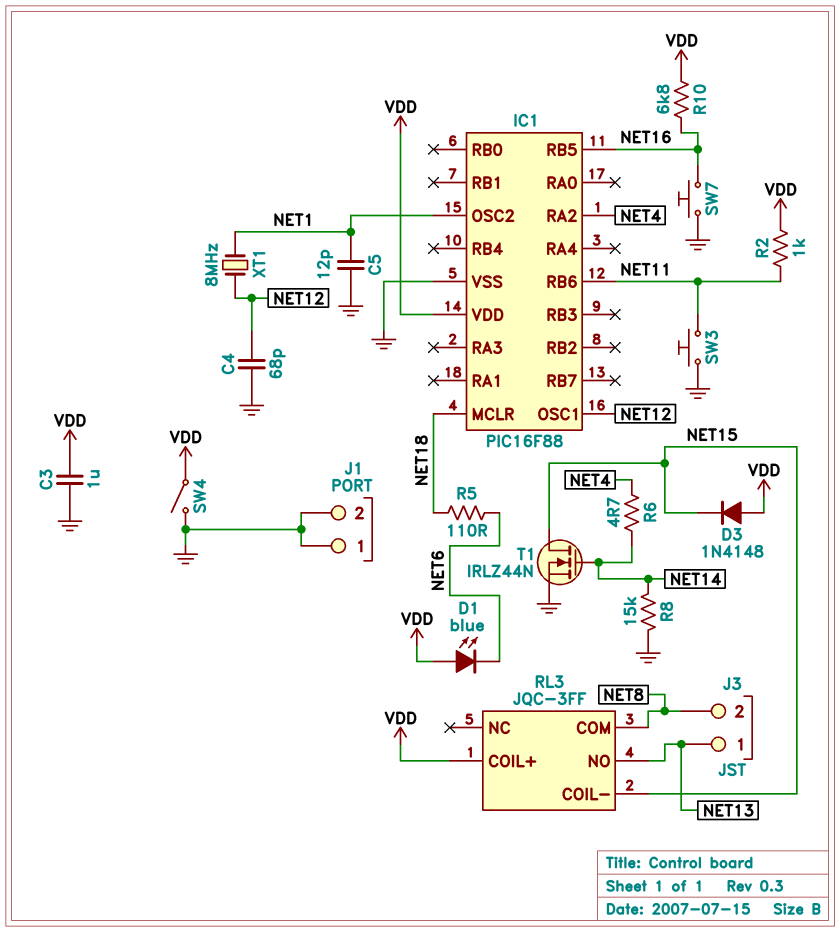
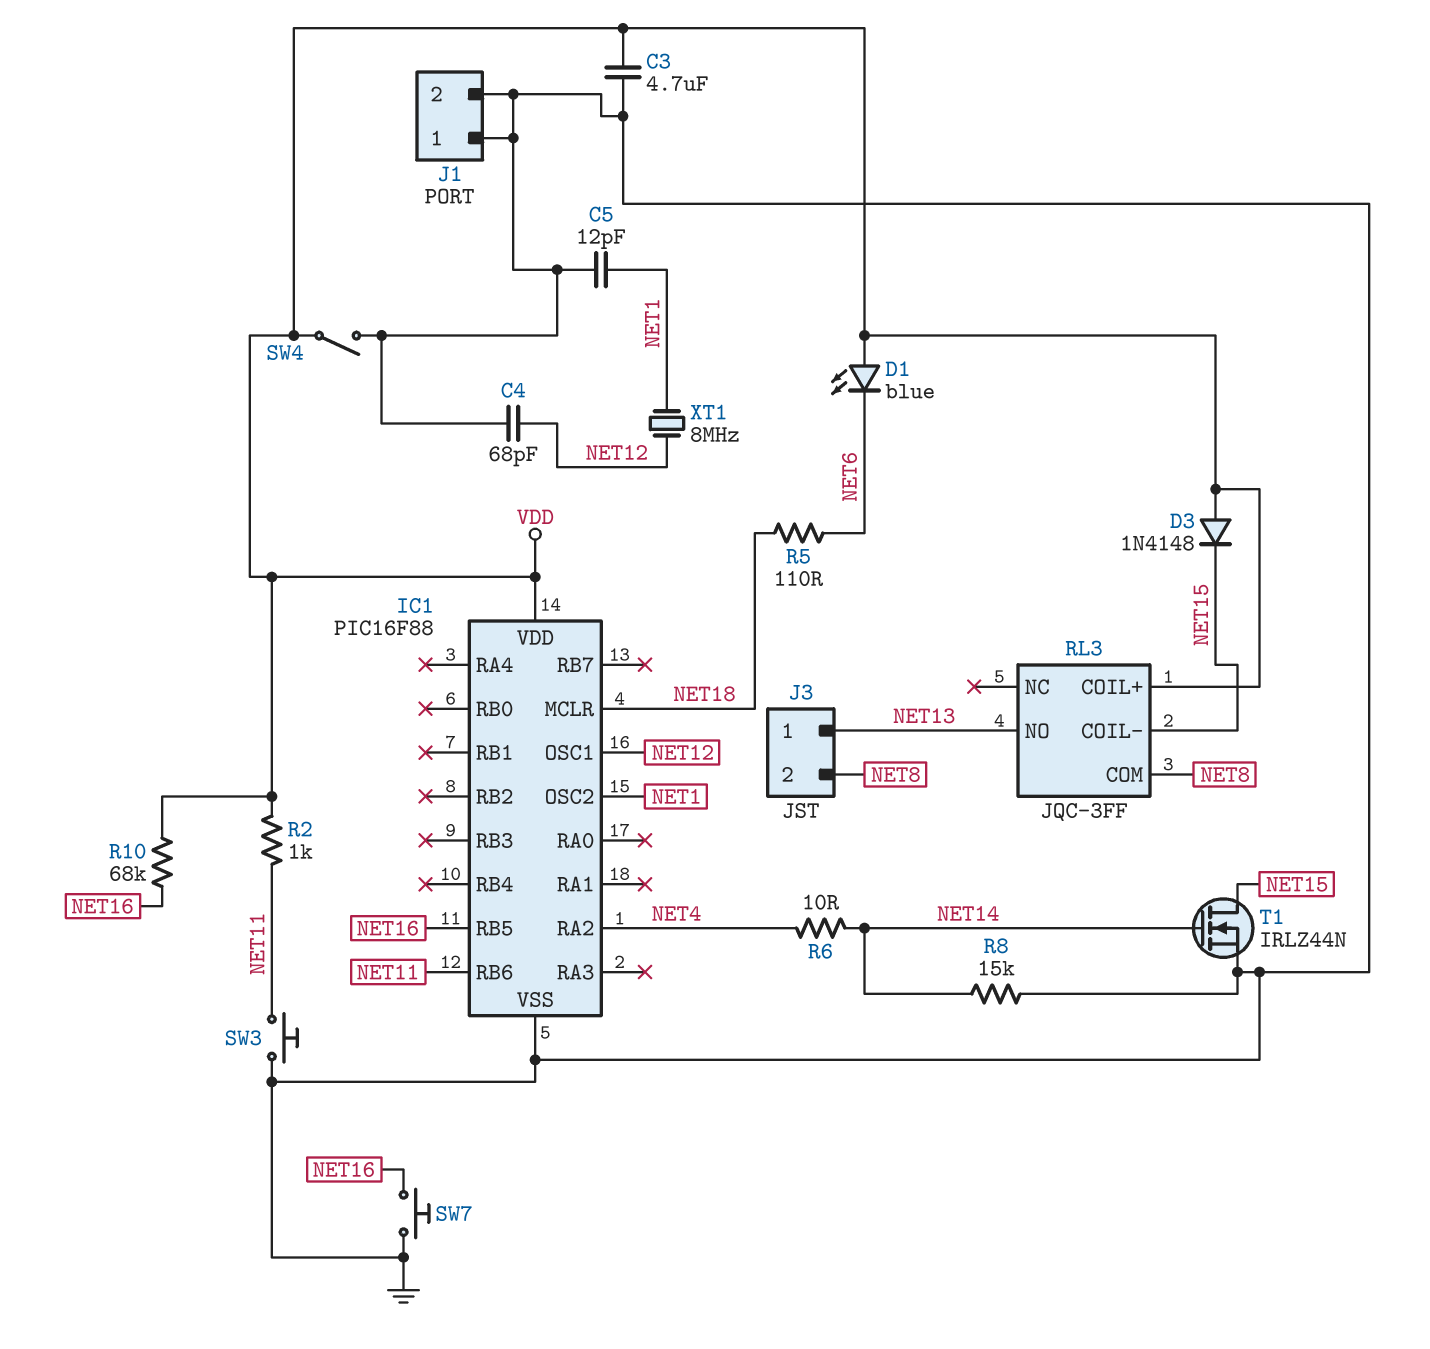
C3: 1uF (GND, VDD) -> 4.7uF (GND, VDD)
R6: 4.7 (NET4, NET14) -> 10 (NET4, NET14)
R10: 6.8k (NET16, VDD) -> 68k (NET16, VDD)

